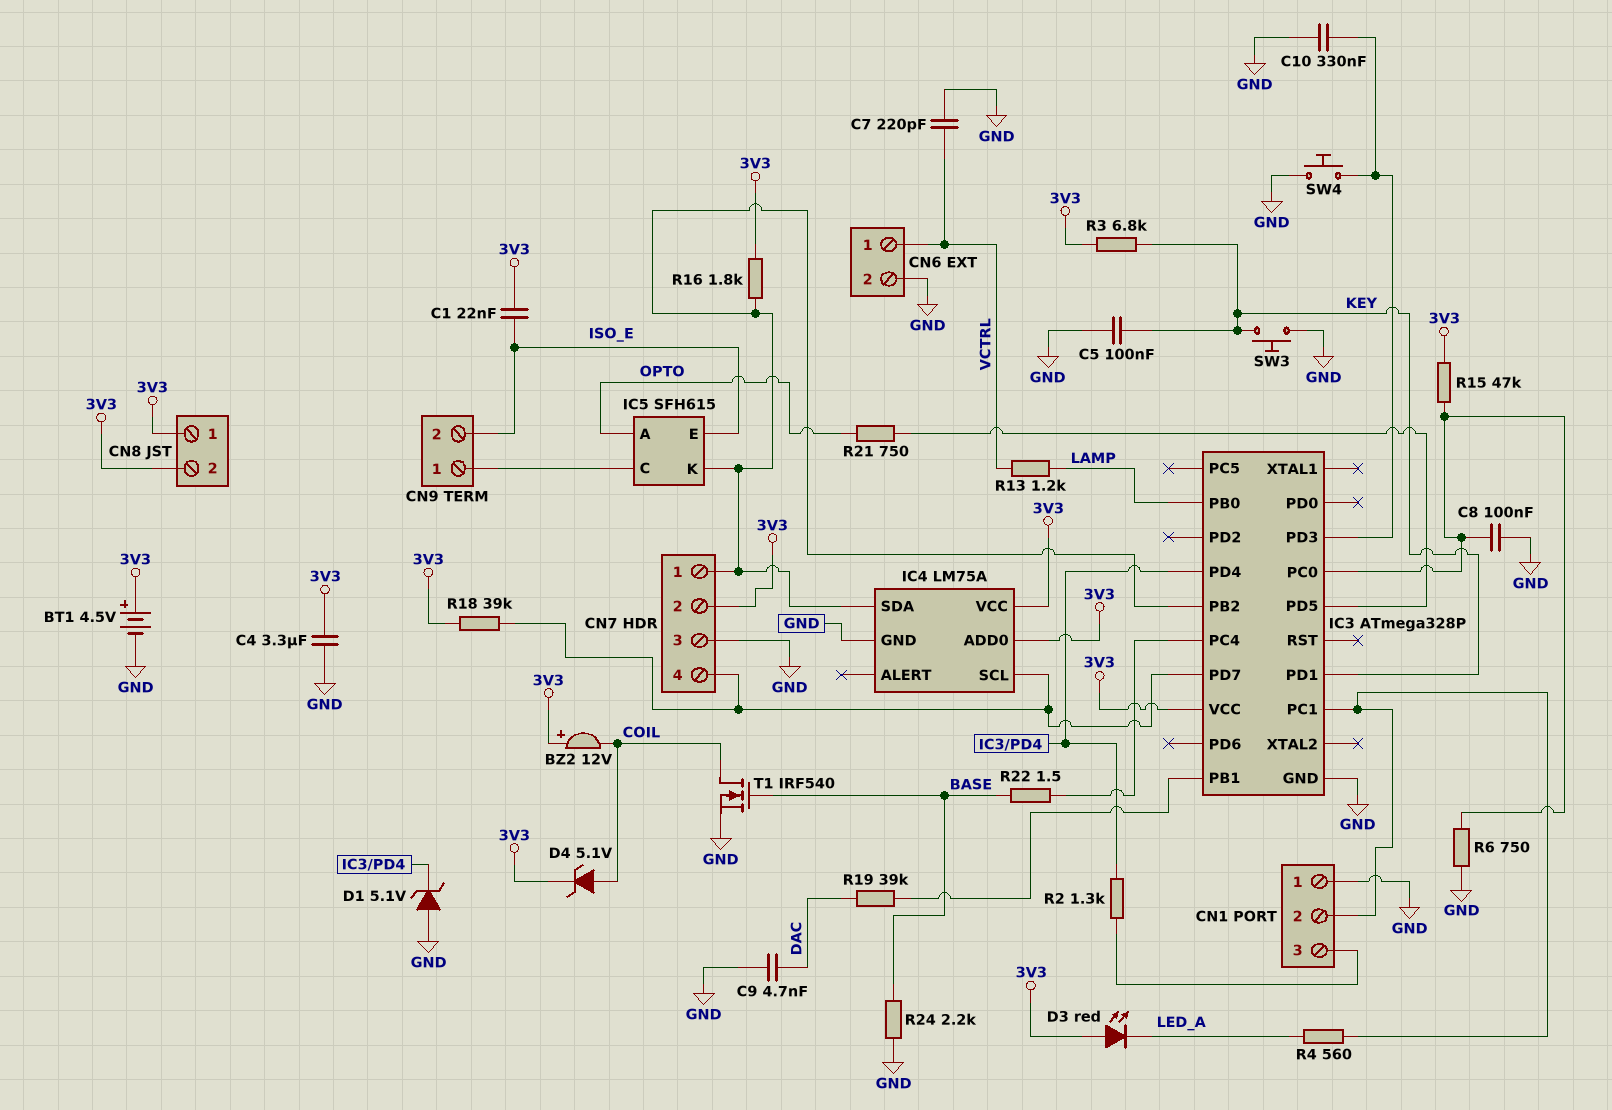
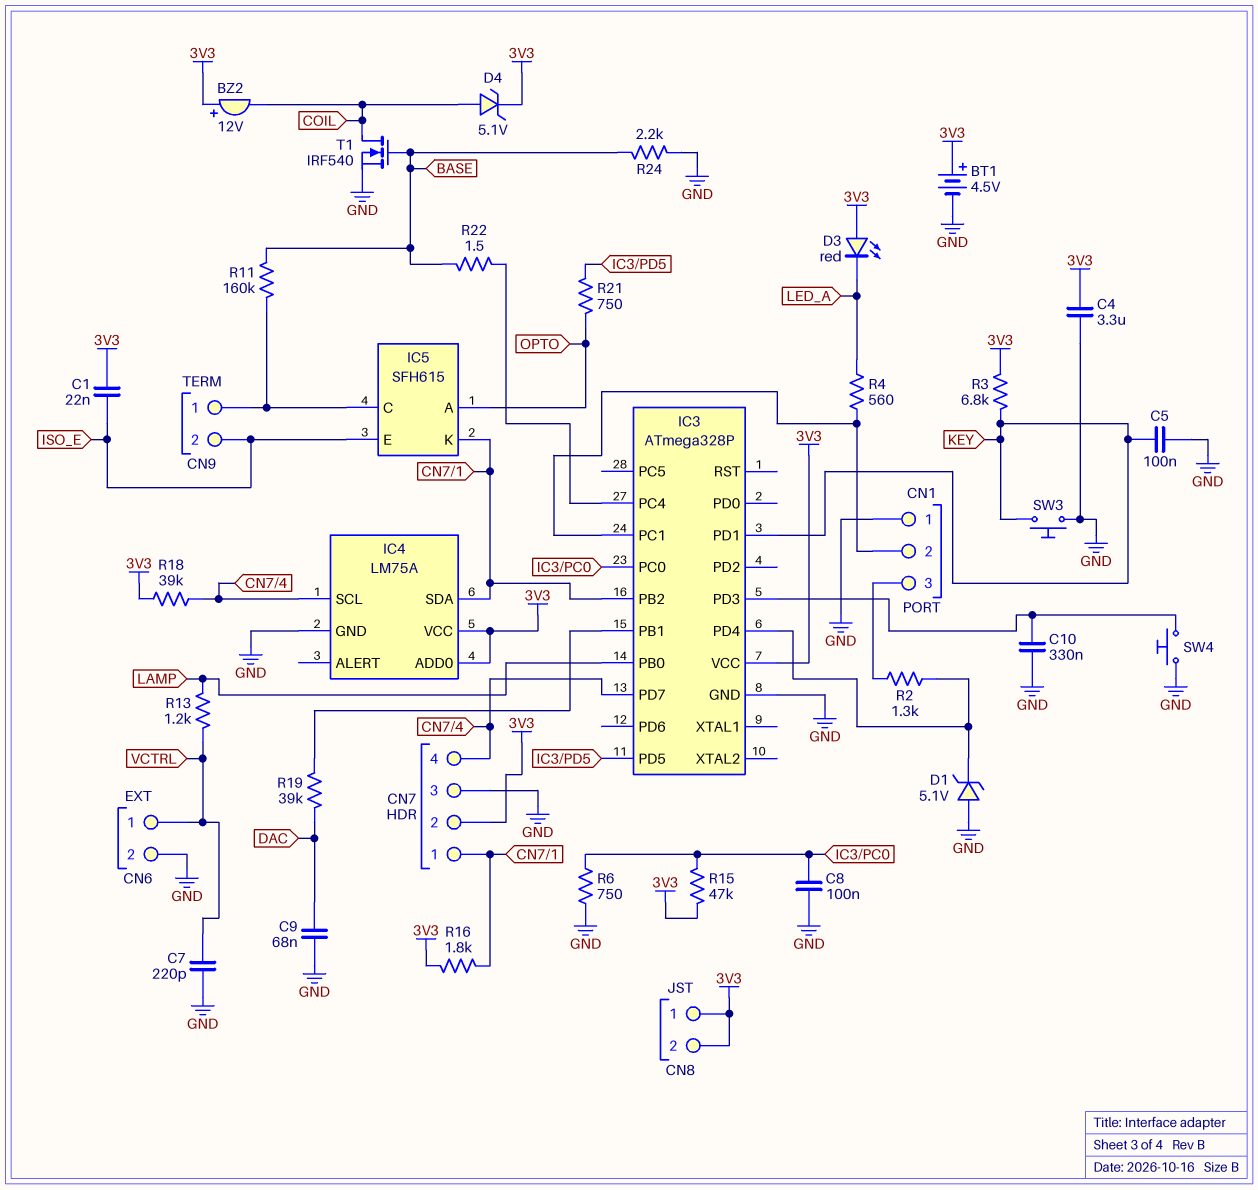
C9: 4.7nF (DAC, GND) -> 68nF (DAC, GND)
R11: none -> 160k (BASE, CN9/1)

